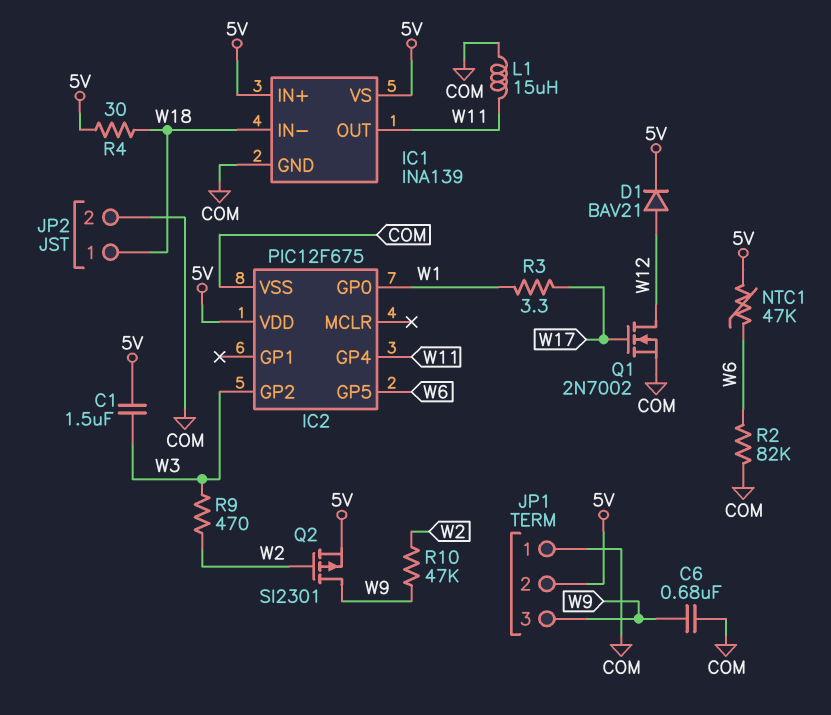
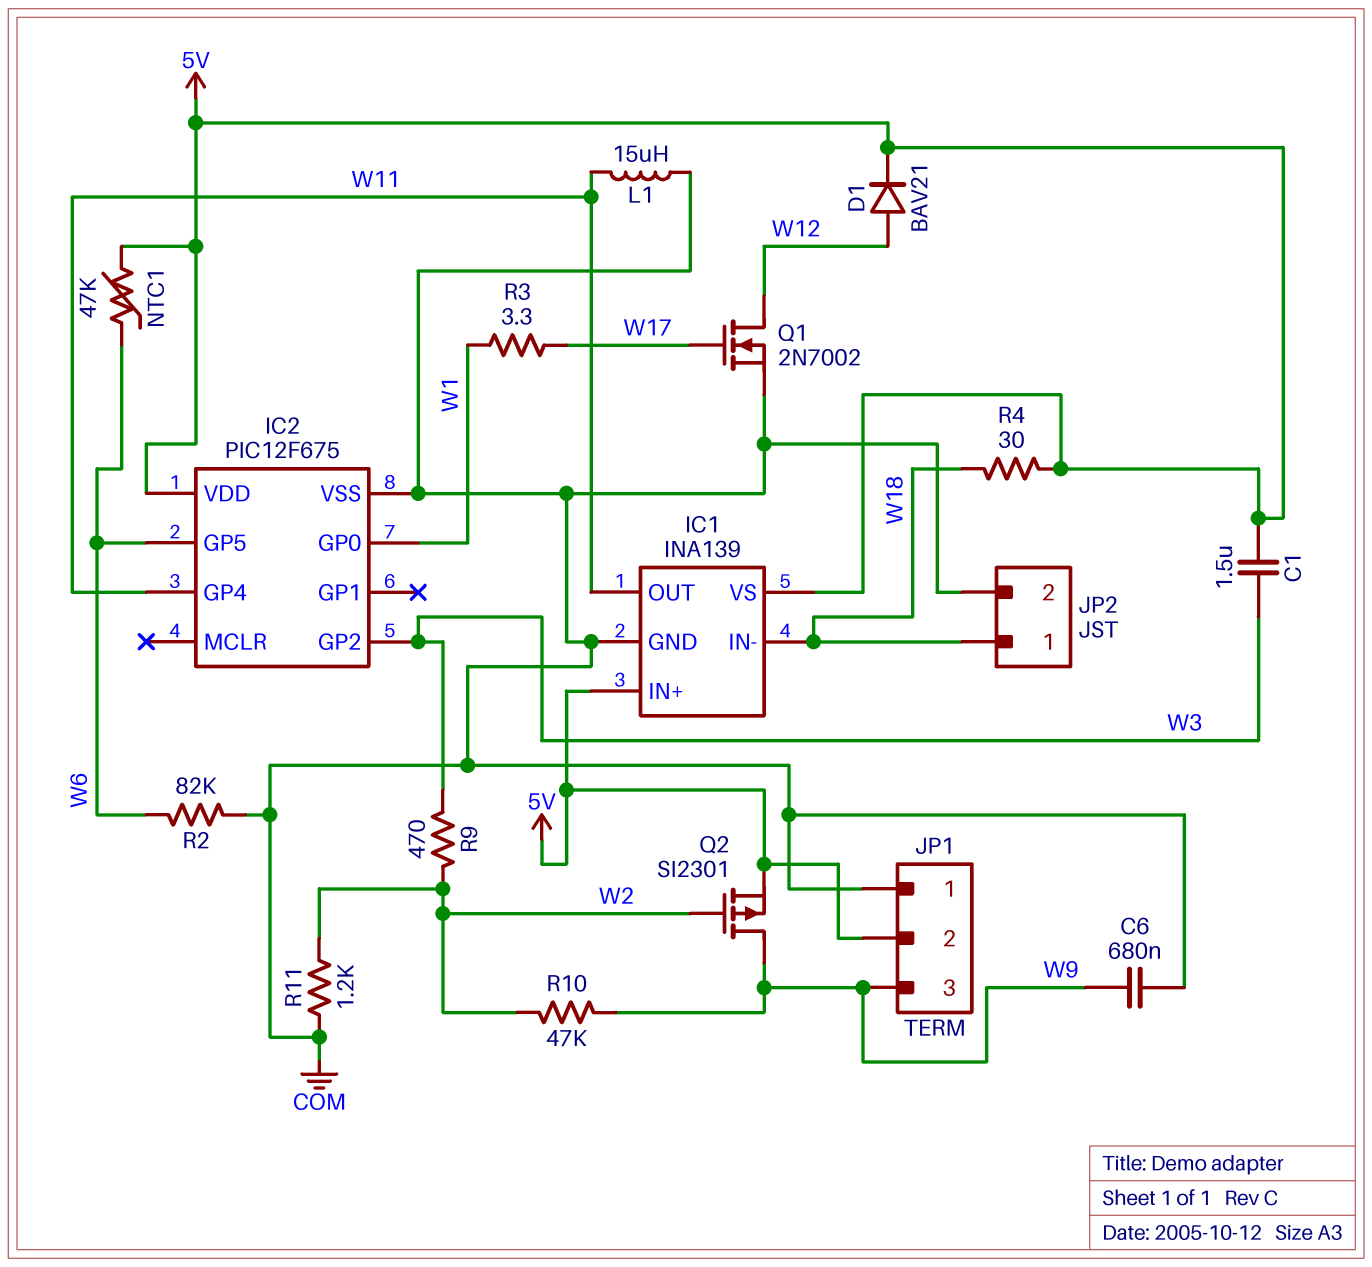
R11: none -> 1.2k (COM, W2)

